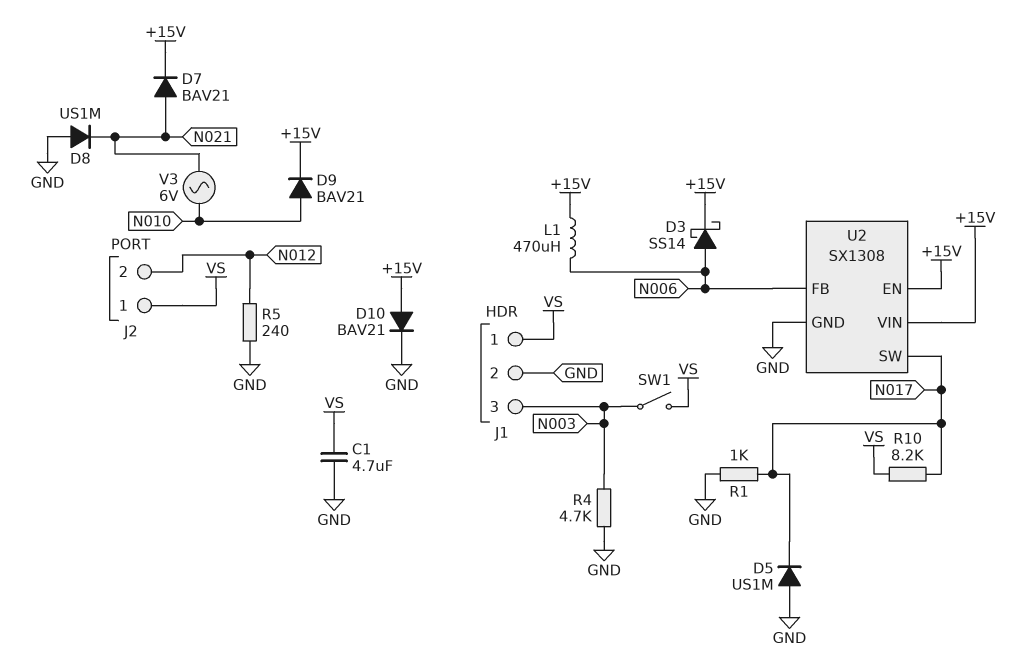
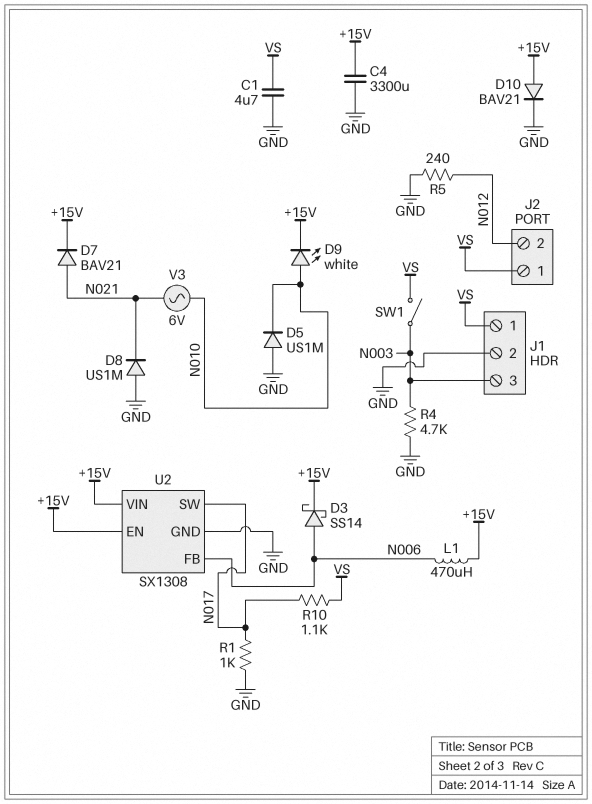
C4: none -> 3300uF (+15V, GND)
D5: diode US1M (A GND, K N017) -> diode US1M (A GND, K N010)
D9: diode BAV21 (A N010, K +15V) -> LED white (A N010, K +15V)
R10: 8.2k (N017, VS) -> 1.1k (N017, VS)

